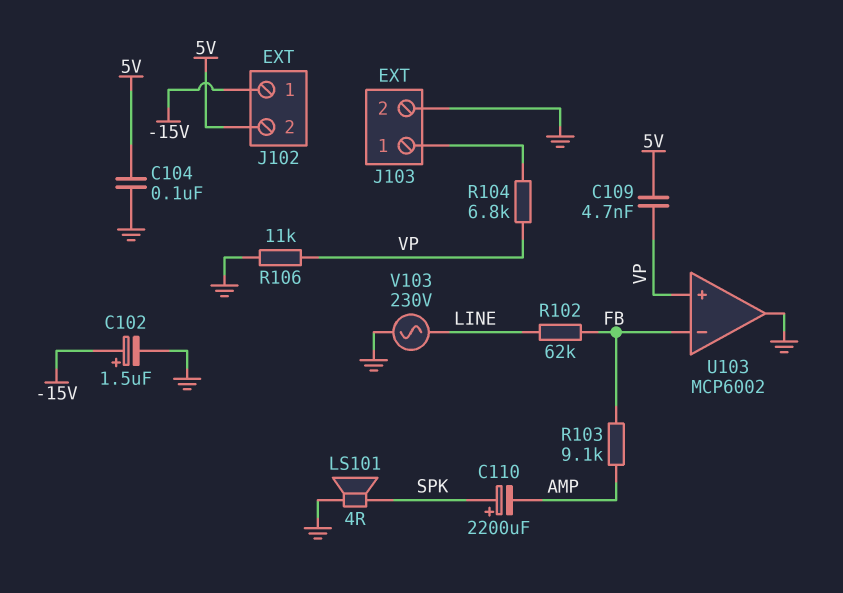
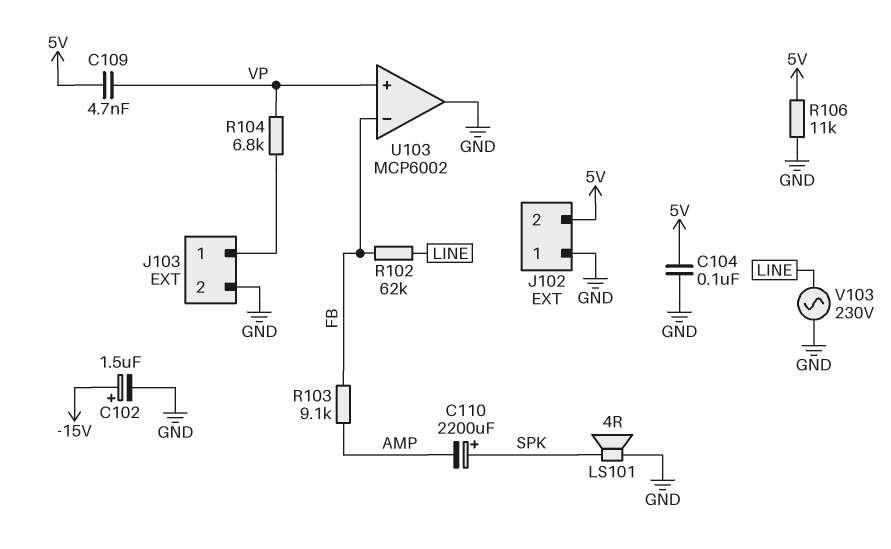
J102 pin 1: -15V -> GND
R106: 11k (GND, VP) -> 11k (5V, GND)

